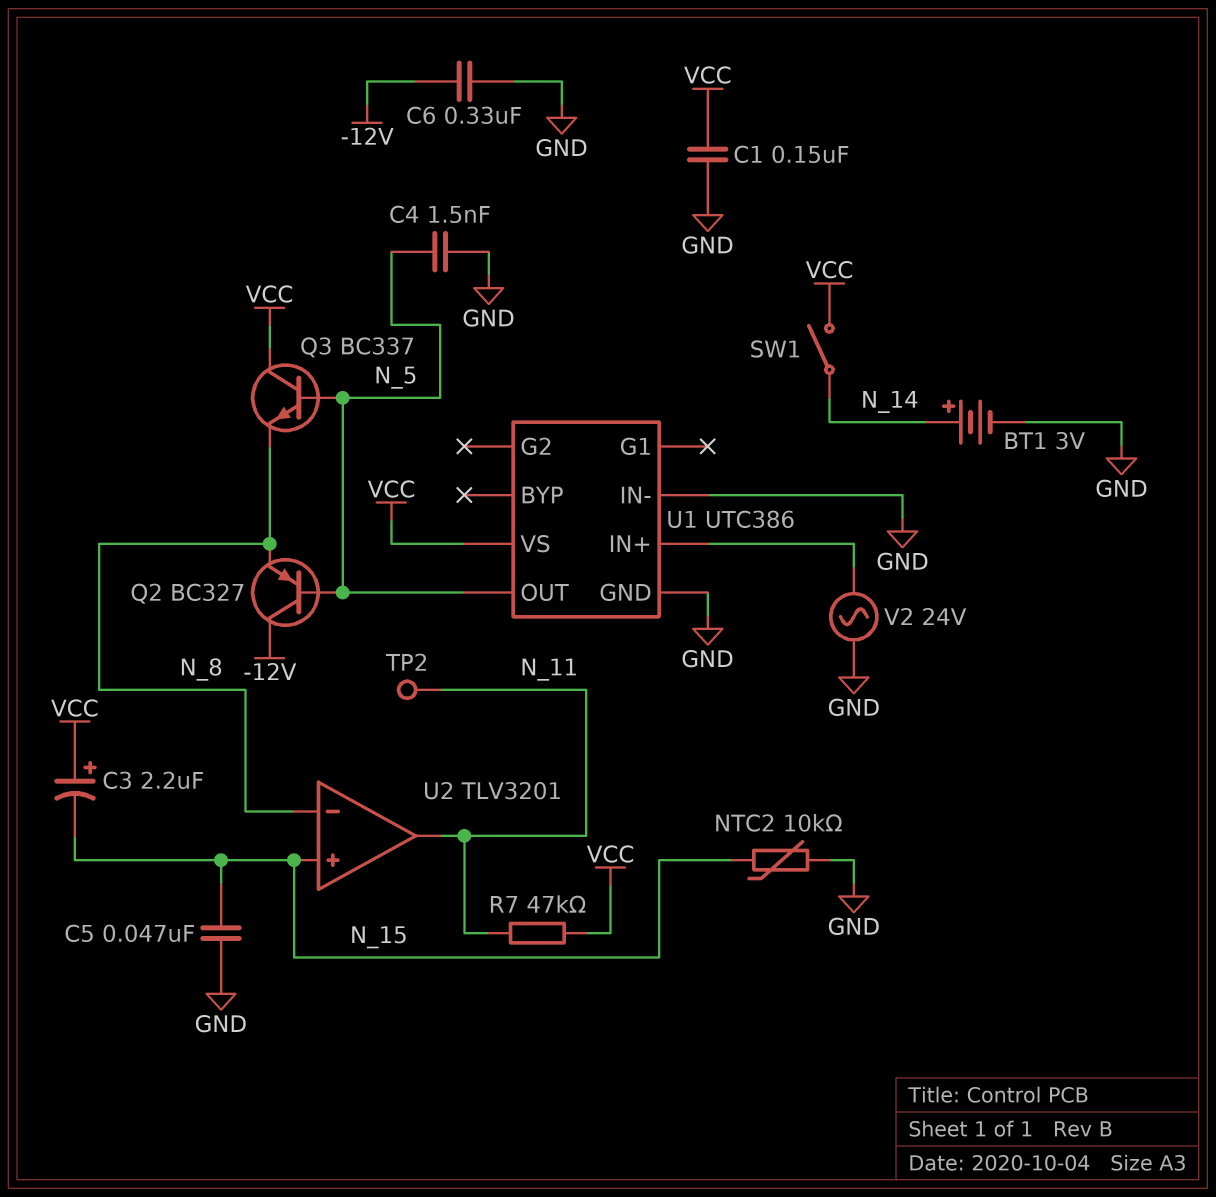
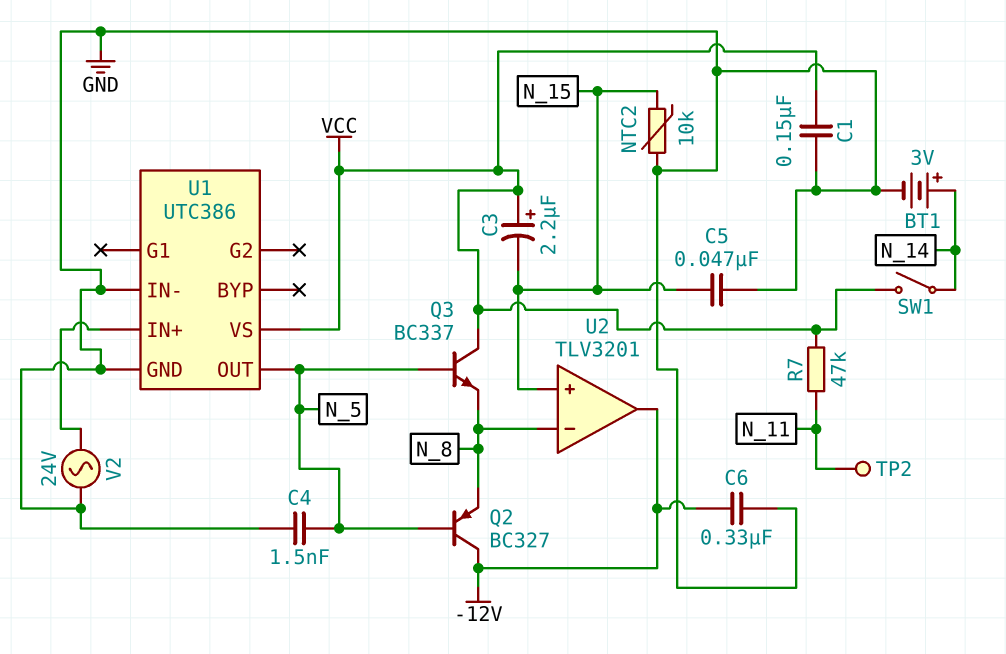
U2 pin out: N_11 -> -12V

